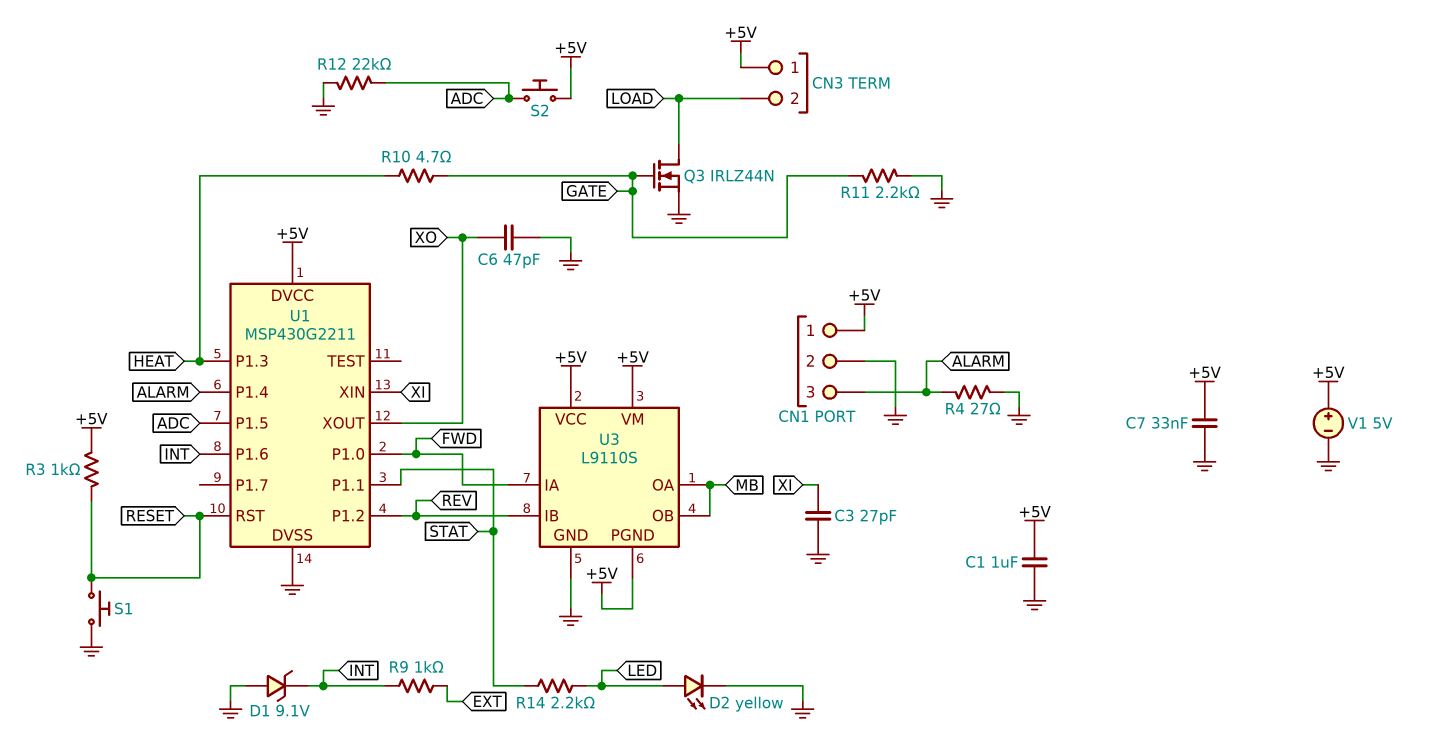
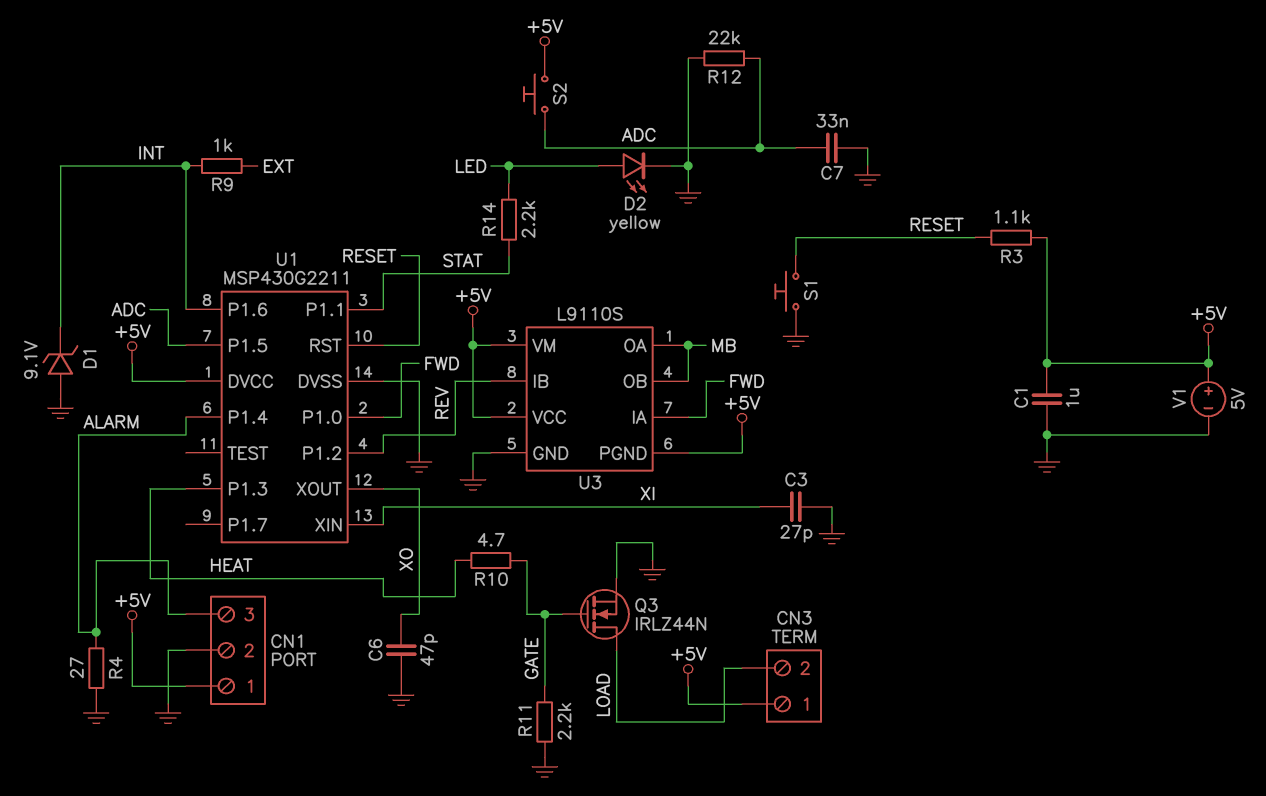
C7: 33nF (+5V, GND) -> 33nF (ADC, GND)
R3: 1k (+5V, RESET) -> 1.1k (+5V, RESET)

